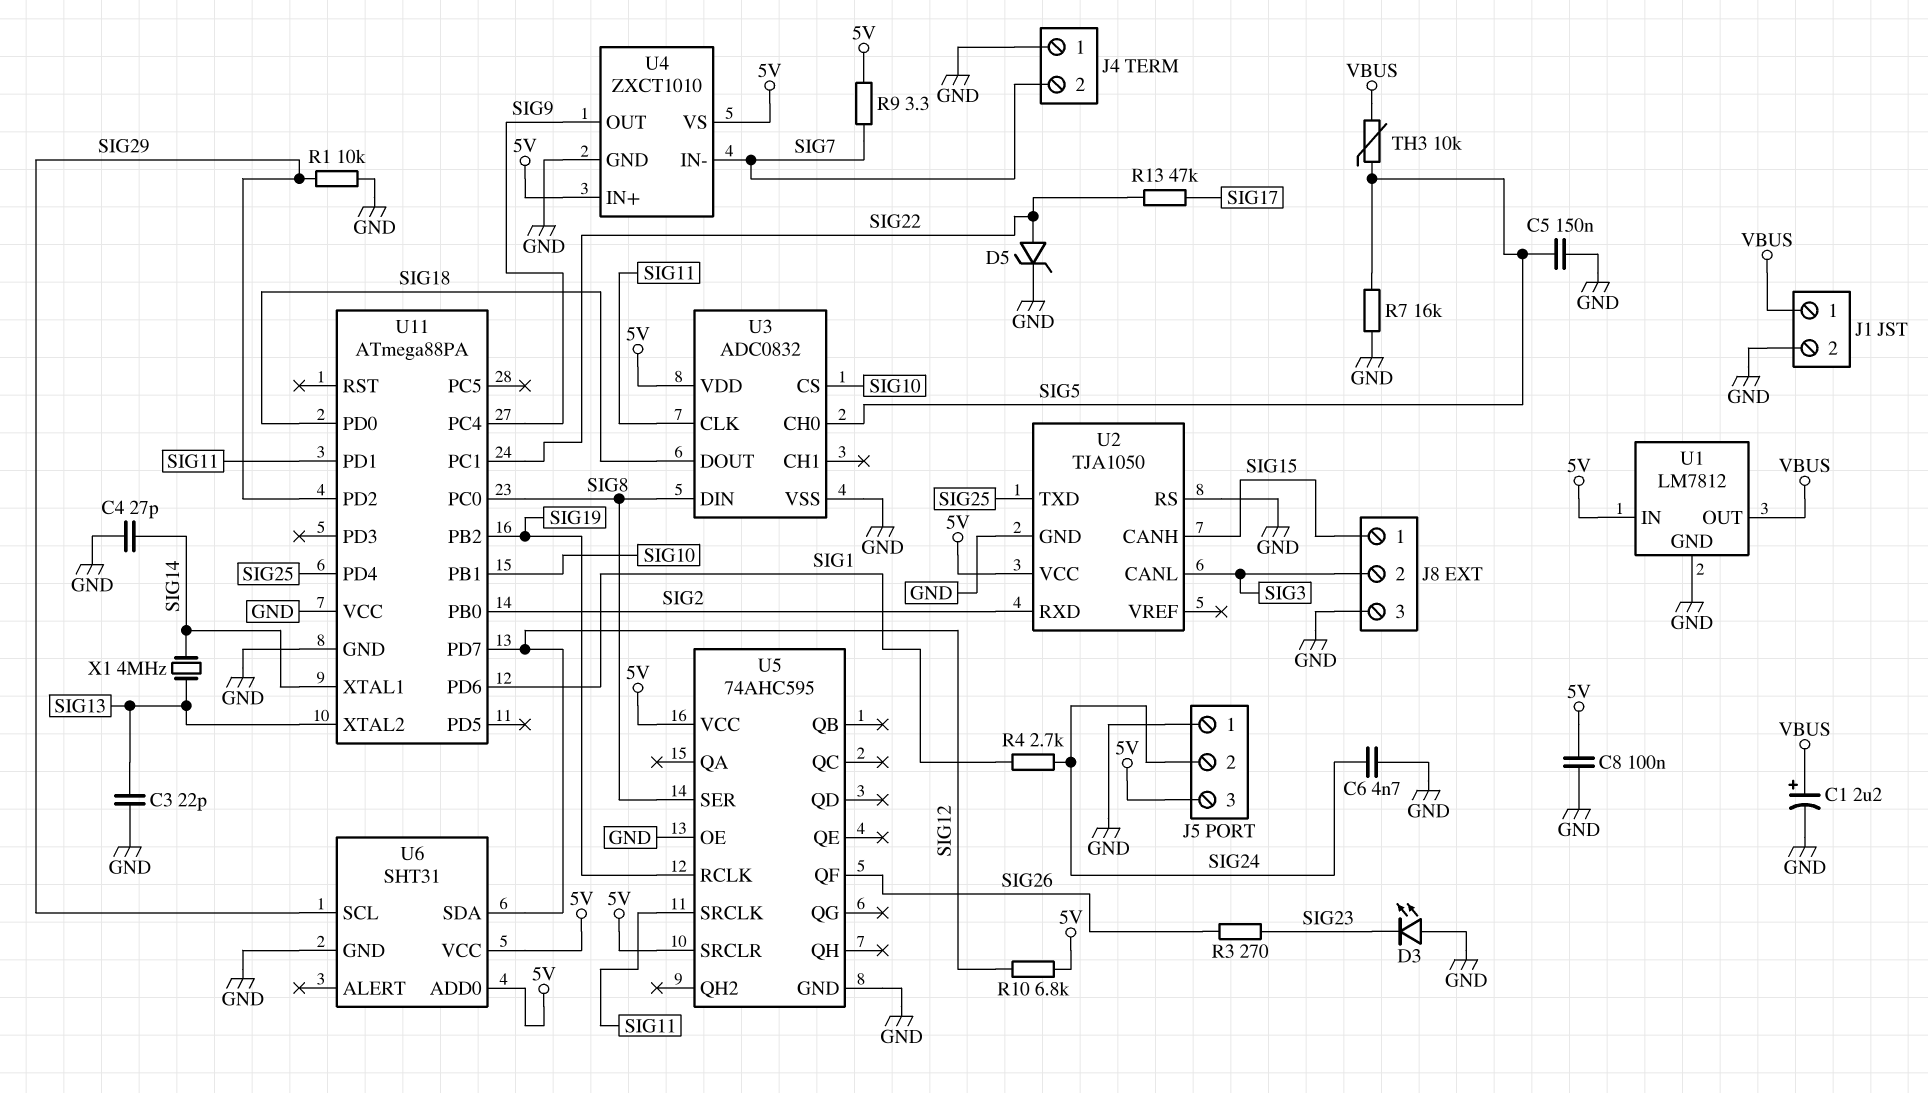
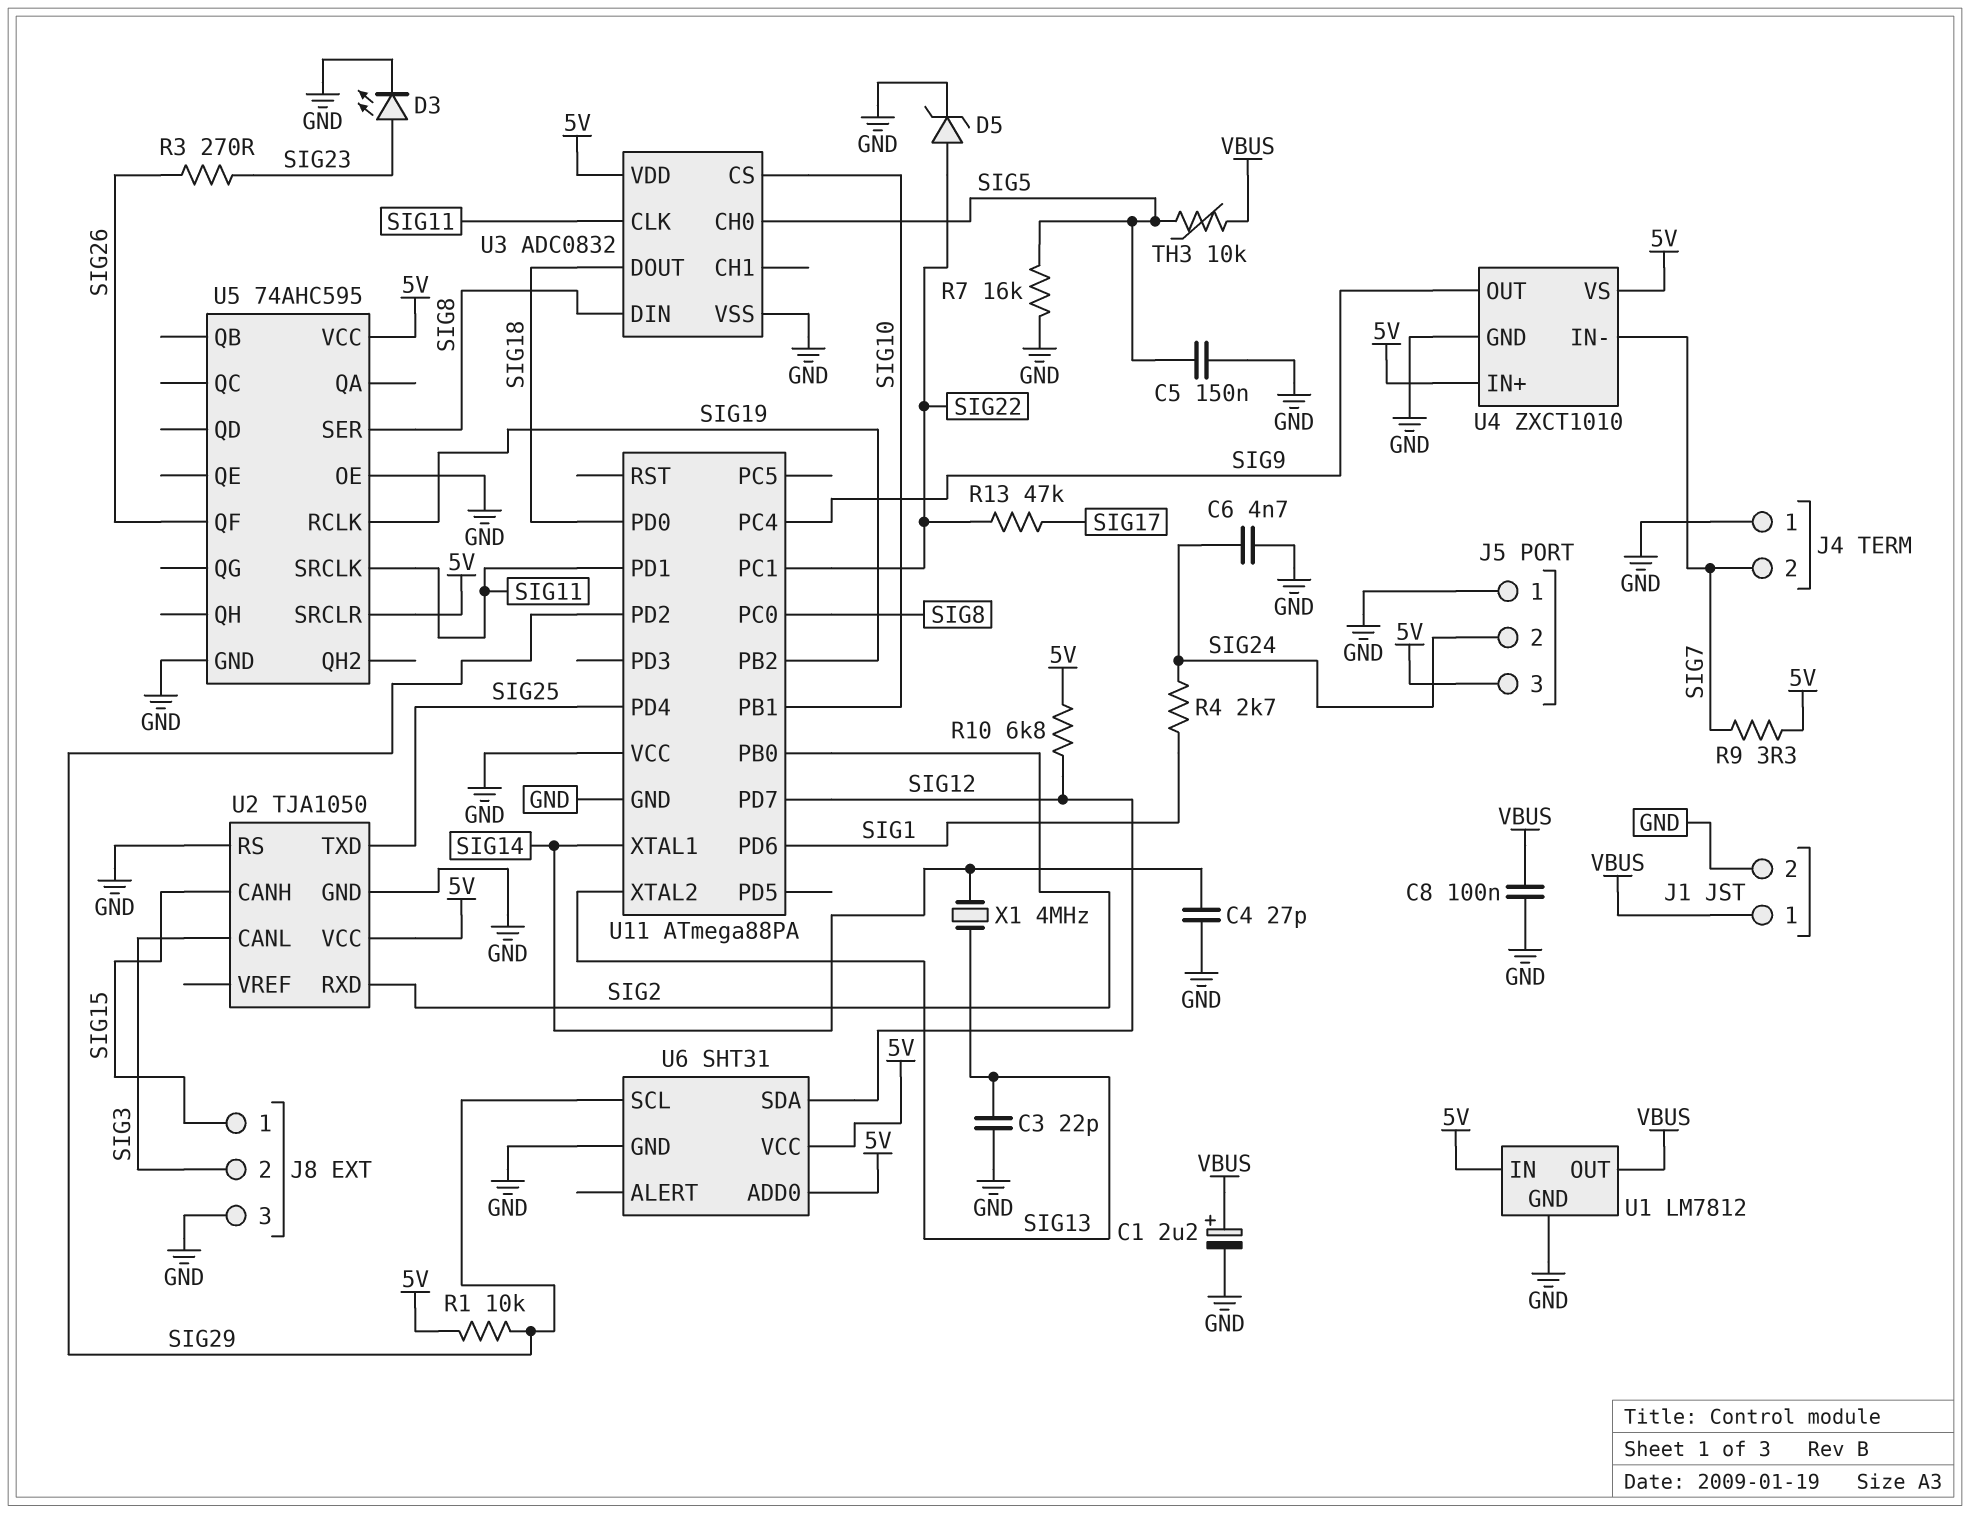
C8: 100nF (5V, GND) -> 100nF (GND, VBUS)
D3: LED (A GND, K SIG23) -> LED (A SIG23, K GND)
R1: 10k (GND, SIG29) -> 10k (5V, SIG29)

